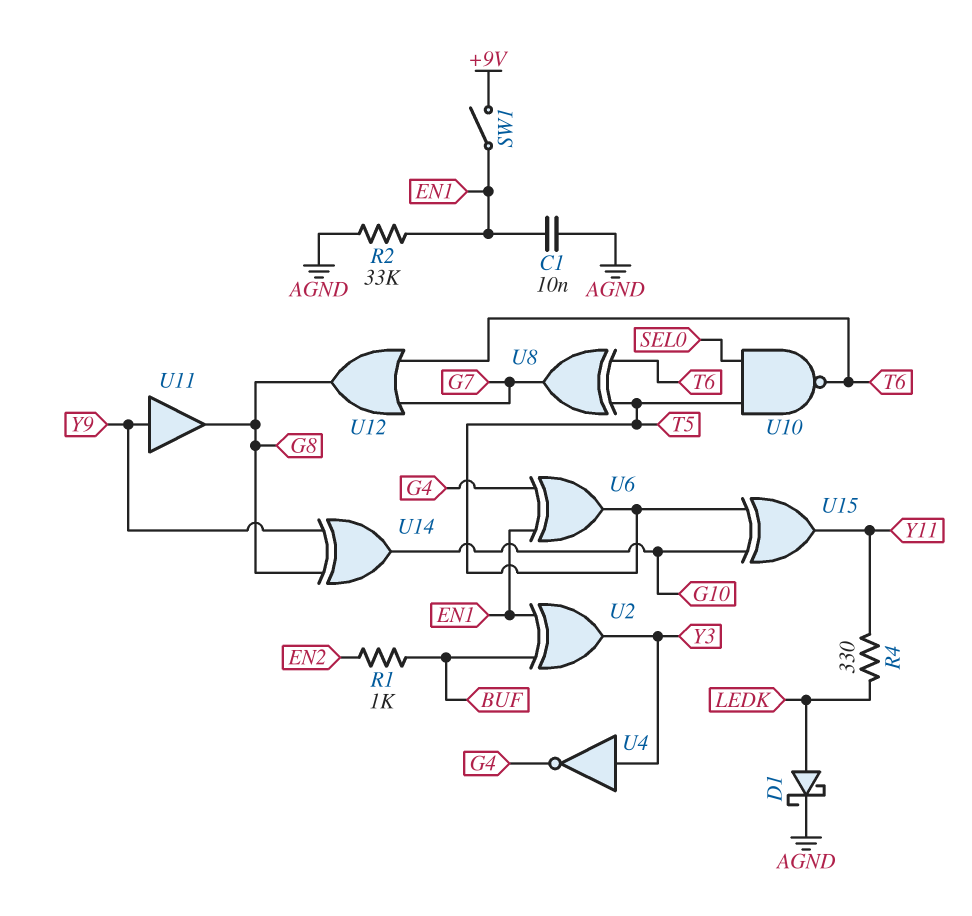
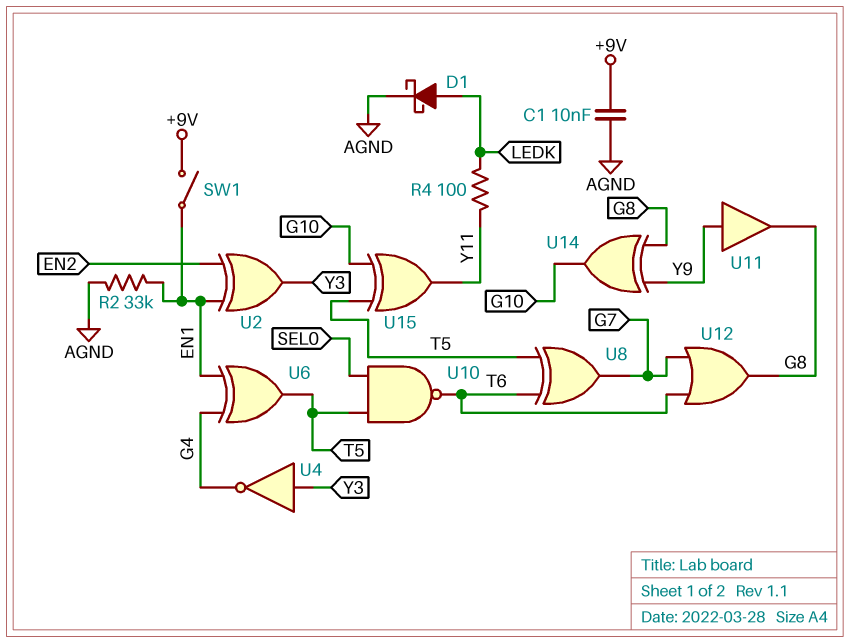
C1: 10nF (AGND, EN1) -> 10nF (+9V, AGND)
R1: 1k (BUF, EN2) -> none
R4: 330 (LEDK, Y11) -> 100 (LEDK, Y11)
U2: XOR (in BUF, in EN1, out Y3) -> XOR (in EN1, in EN2, out Y3)

